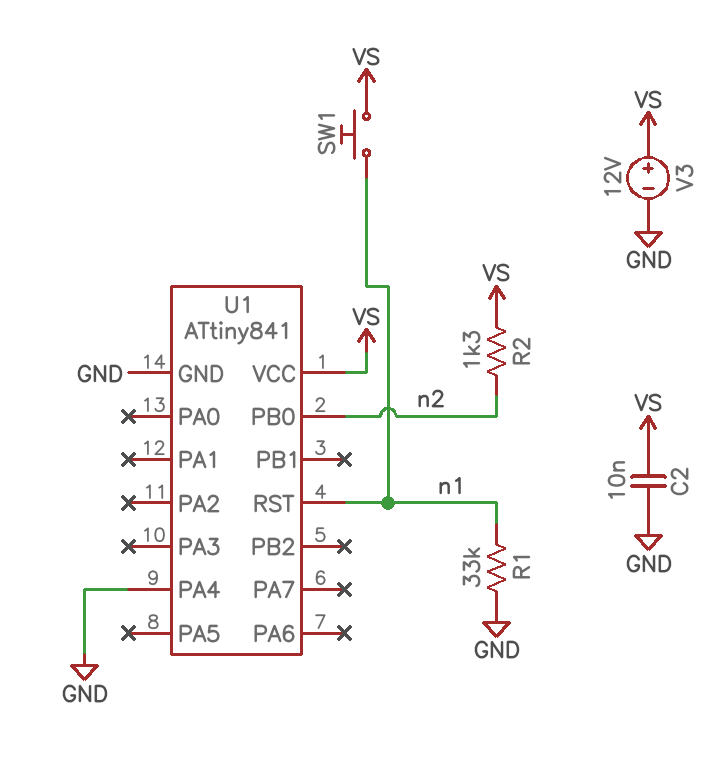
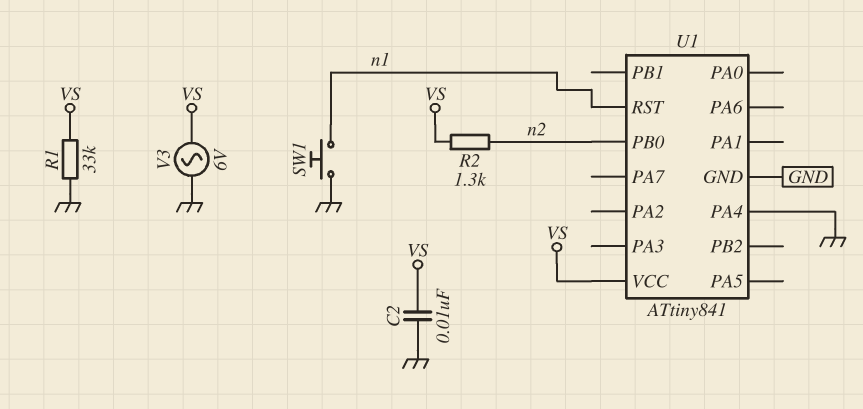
R1: 33k (GND, n1) -> 33k (GND, VS)
SW1: button (VS, n1) -> button (GND, n1)
V3: 12V (plus VS, minus GND) -> AC 6V (GND, VS)

